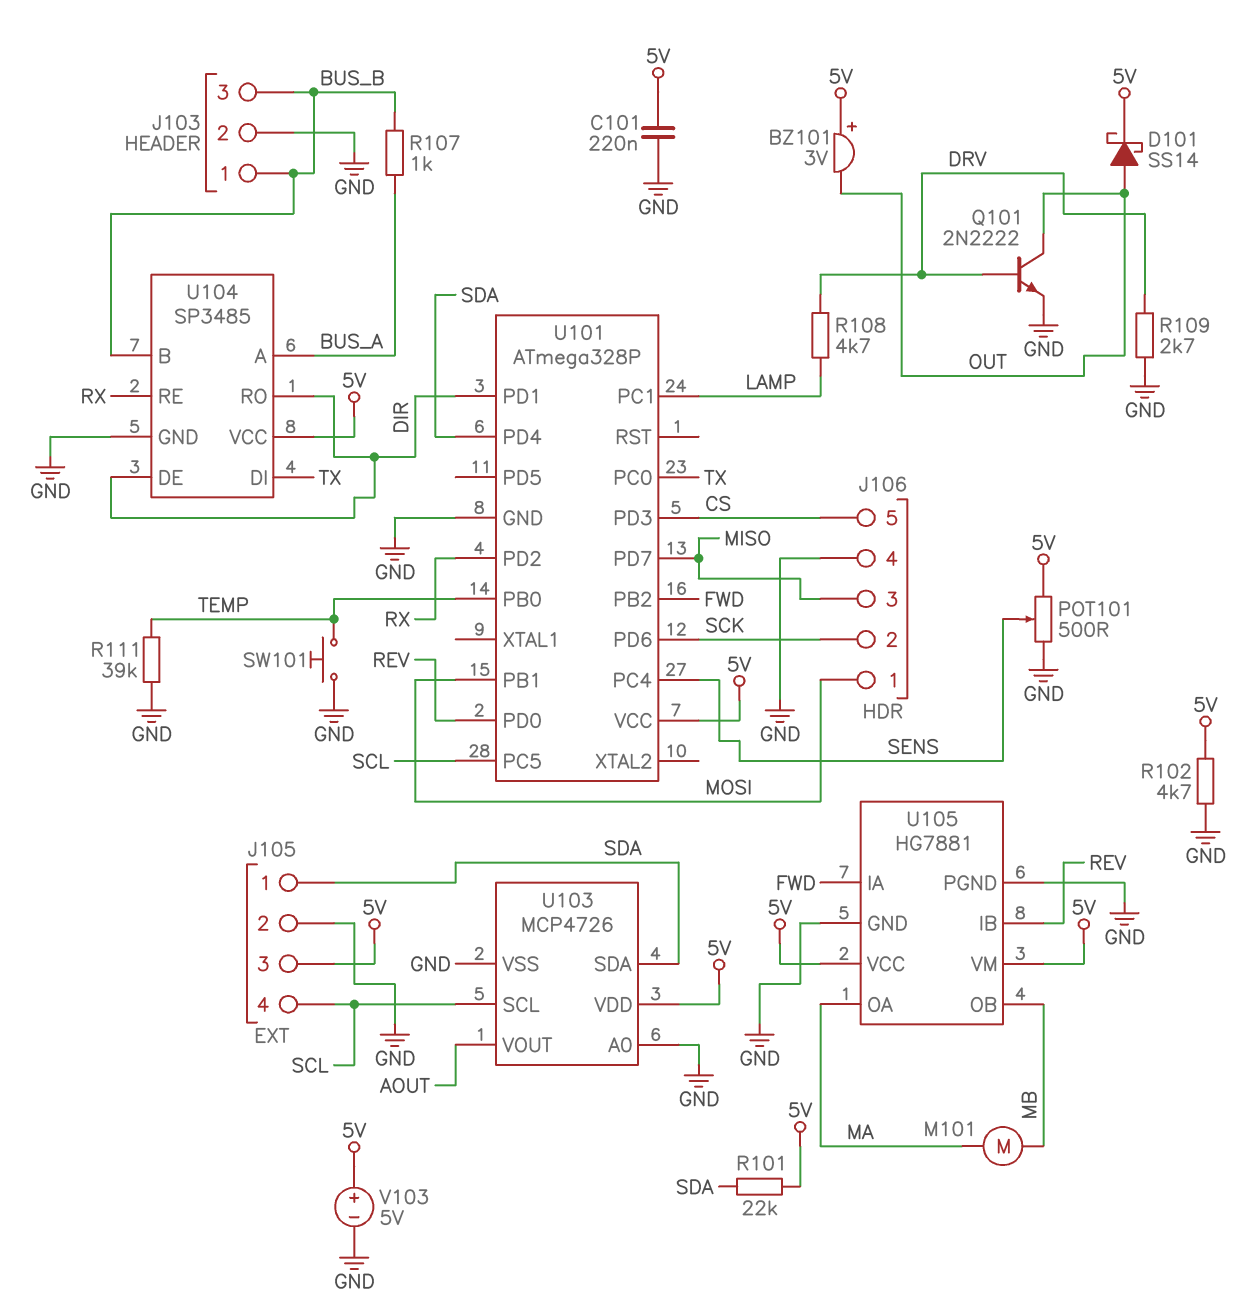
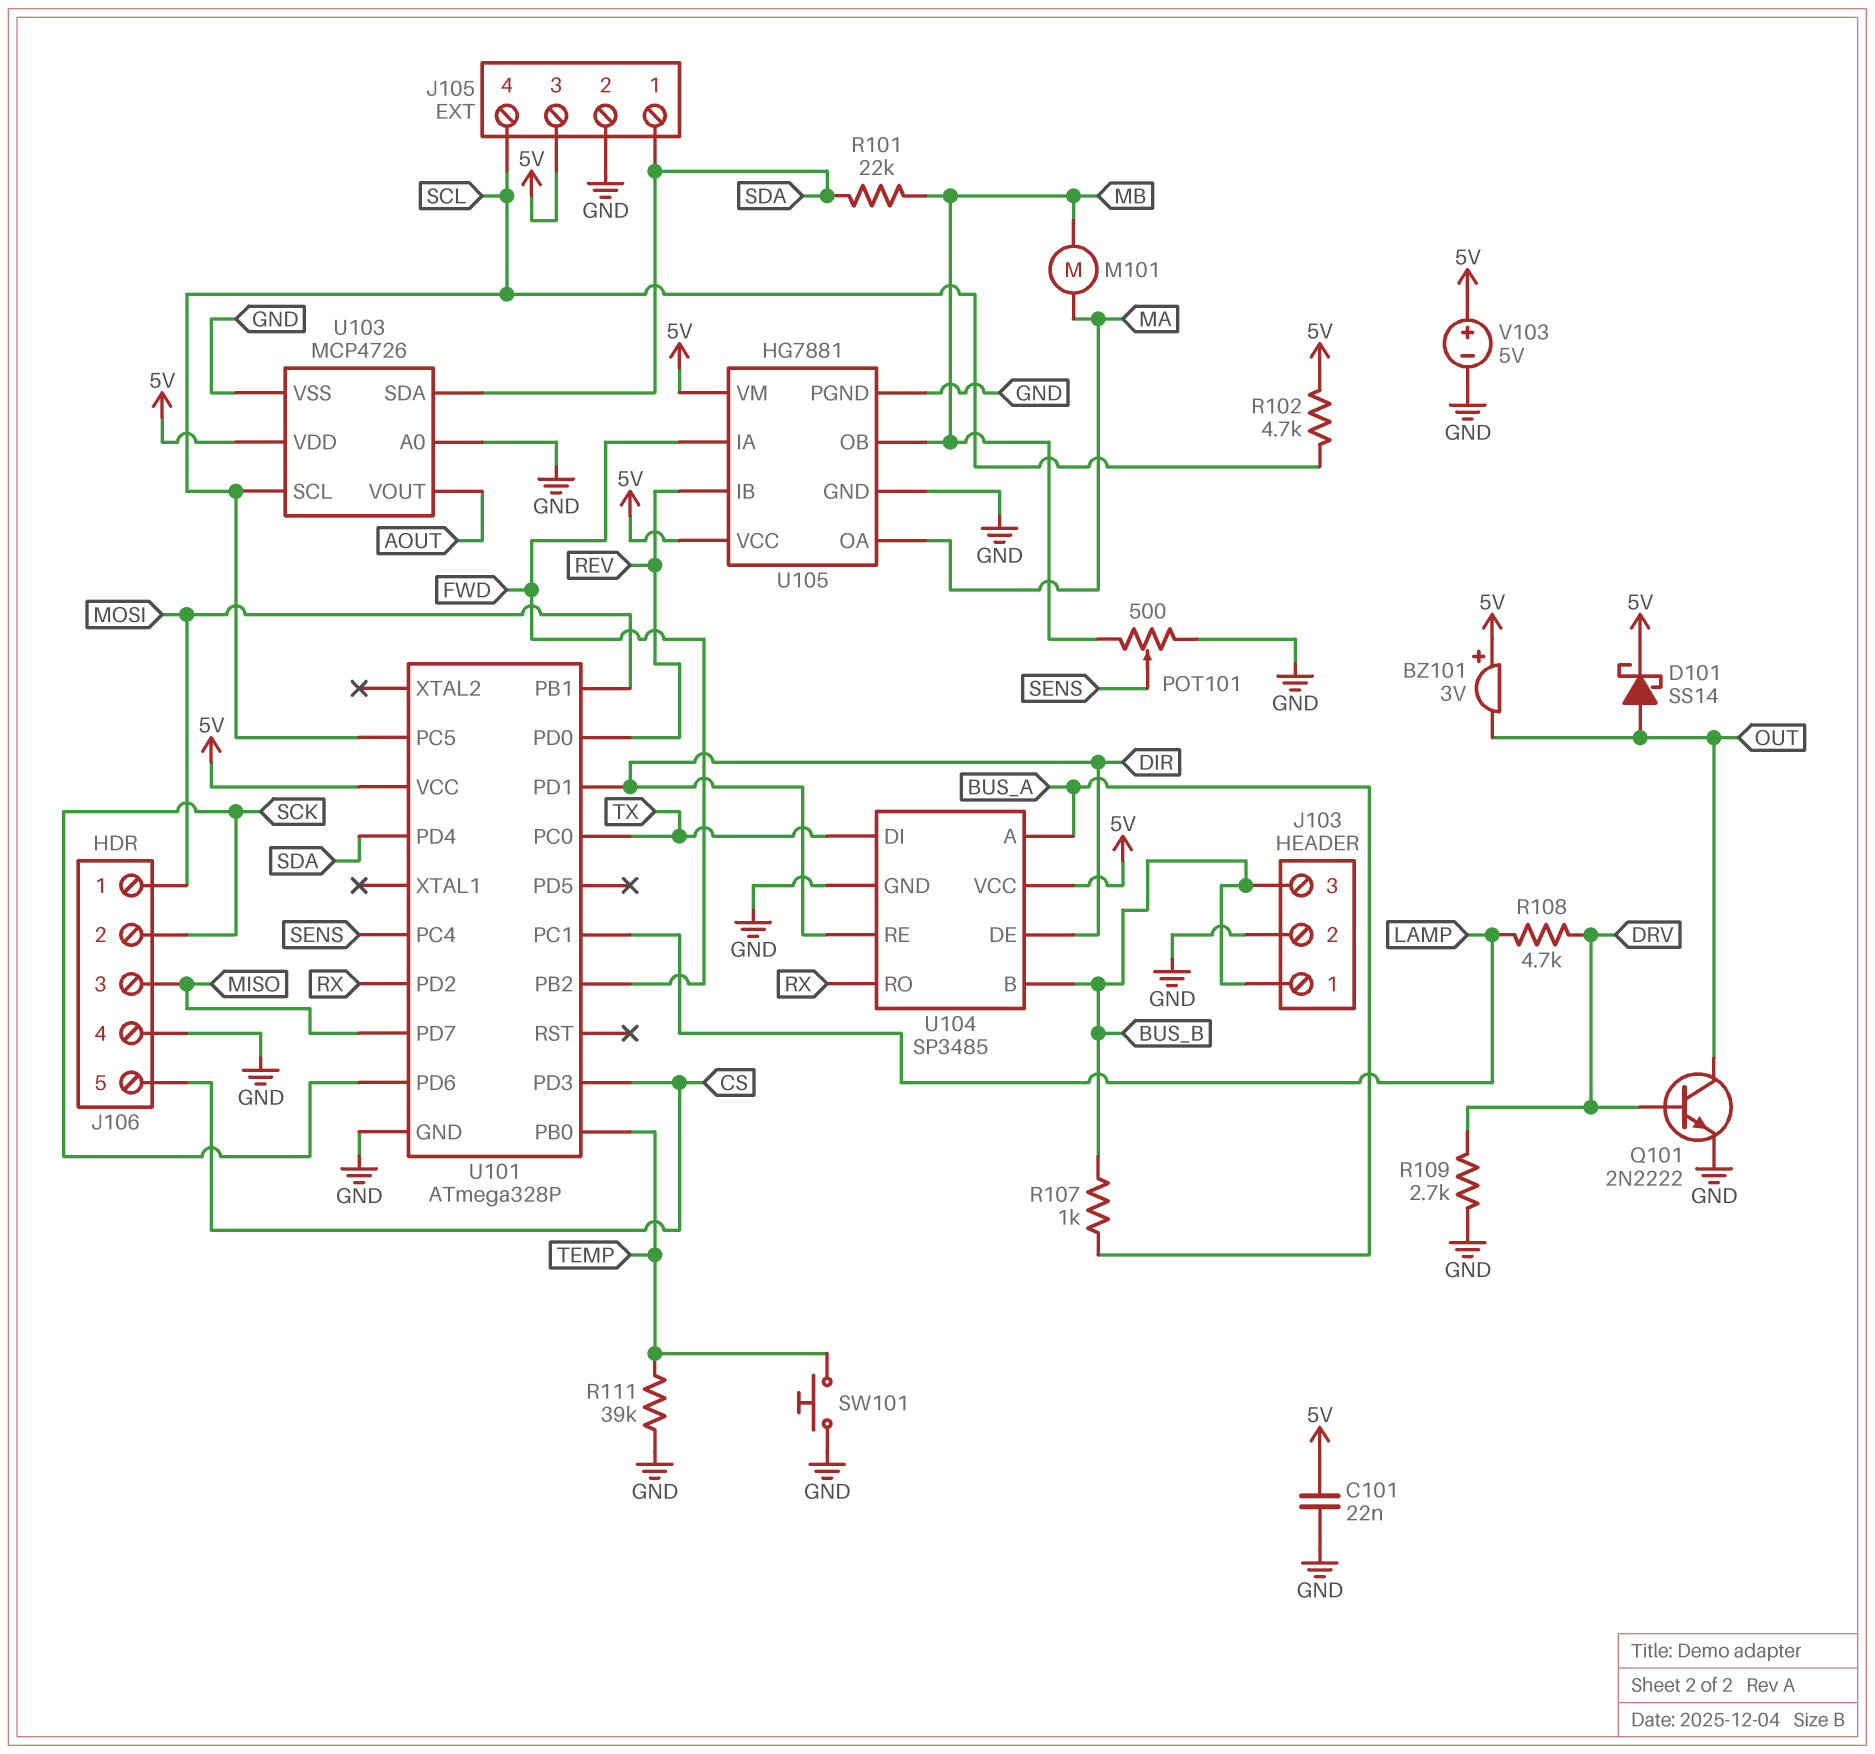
C101: 220nF (5V, GND) -> 22nF (5V, GND)
POT101: 500 (5V, GND, wiper SENS) -> 500 (GND, MB, wiper SENS)
R101: 22k (5V, SDA) -> 22k (MB, SDA)
R102: 4.7k (5V, GND) -> 4.7k (5V, SCL)
U104 pin RE: RX -> DIR
U104 pin RO: DIR -> RX

